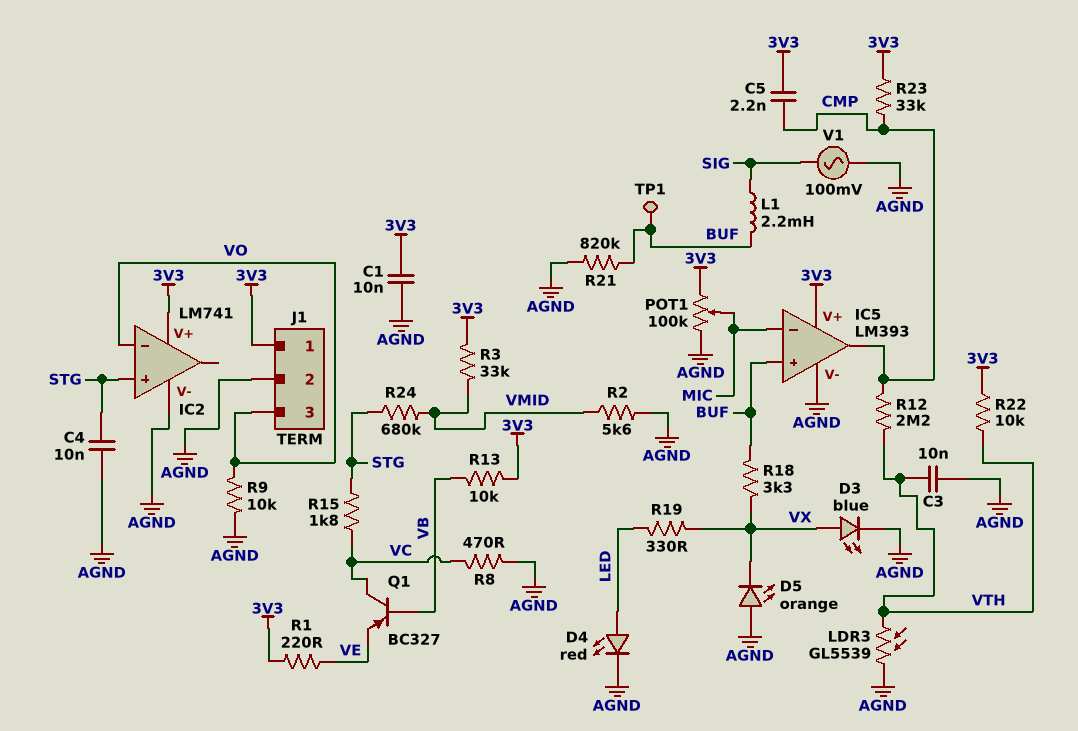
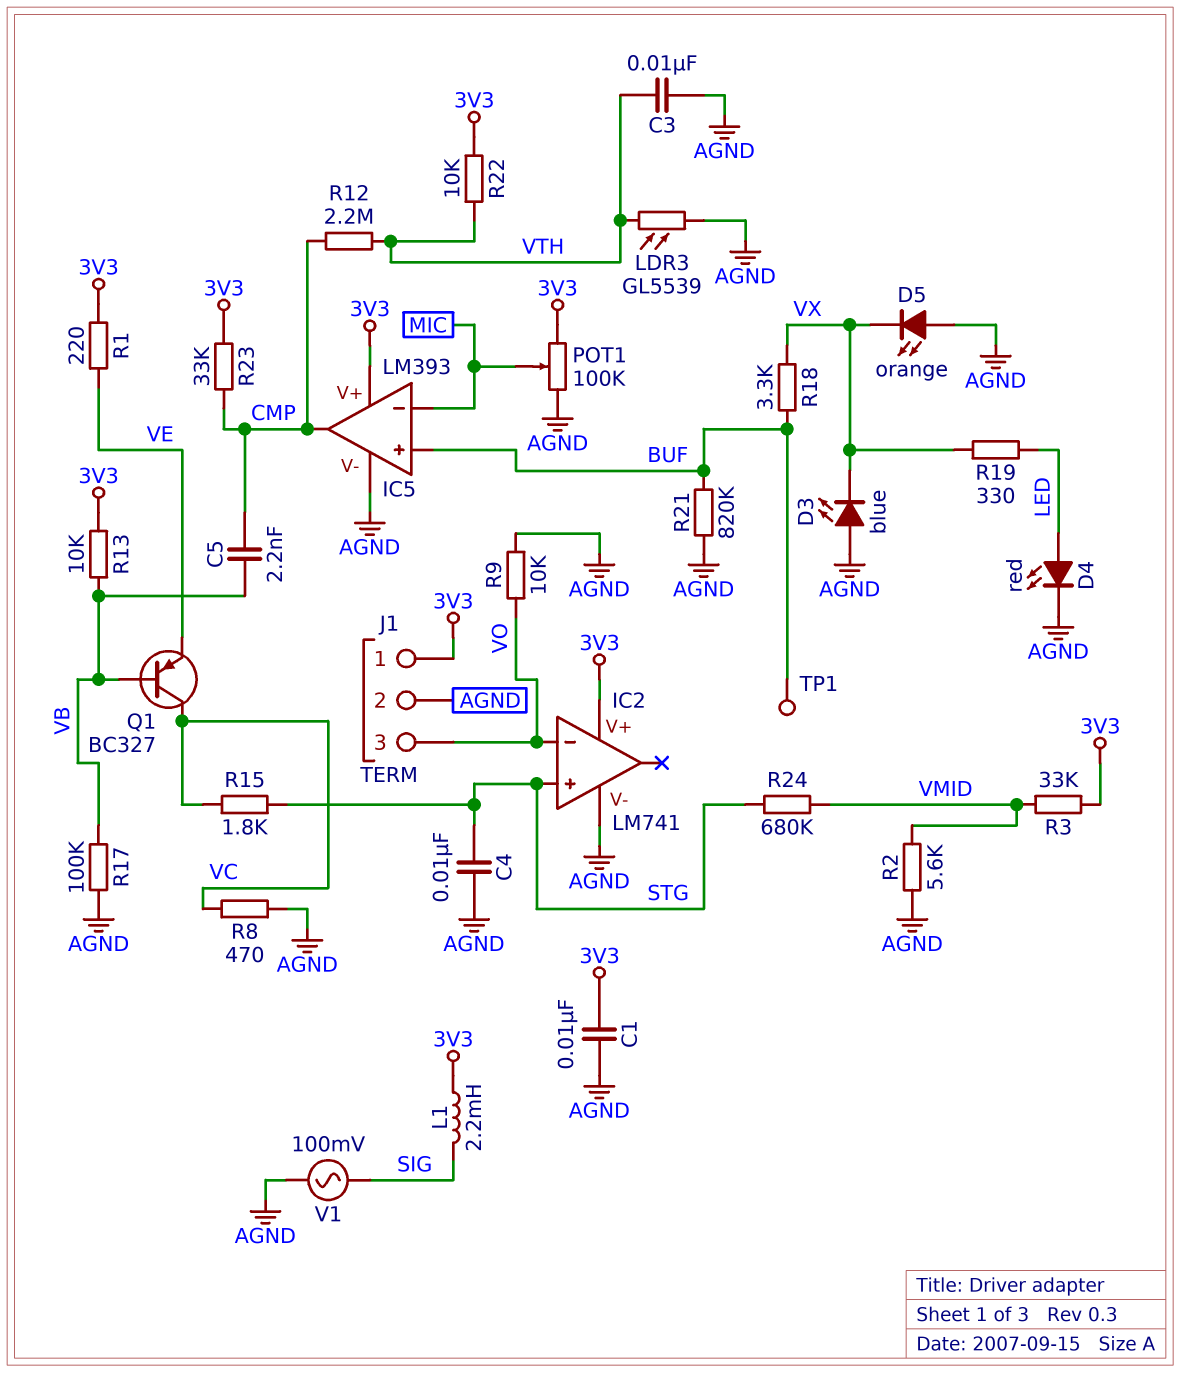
C5: 2.2nF (3V3, CMP) -> 2.2nF (CMP, VB)
D3: LED blue (A VX, K AGND) -> LED blue (A AGND, K VX)
L1: 2.2mH (BUF, SIG) -> 2.2mH (3V3, SIG)
R17: none -> 100k (AGND, VB)

